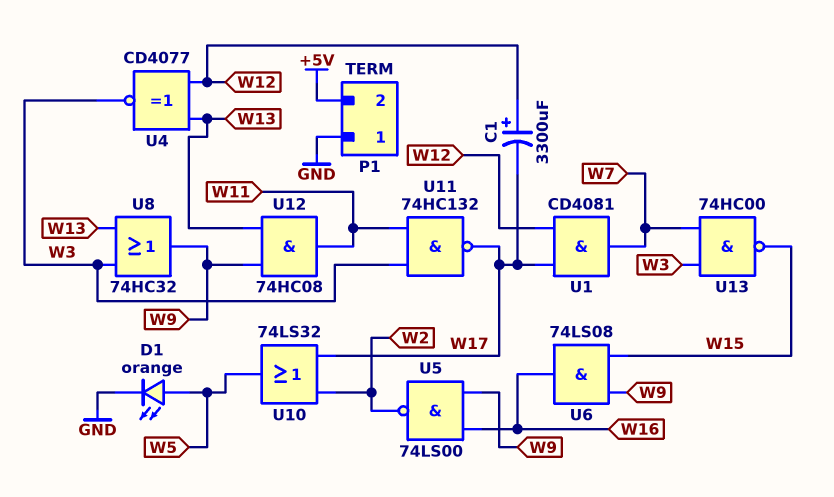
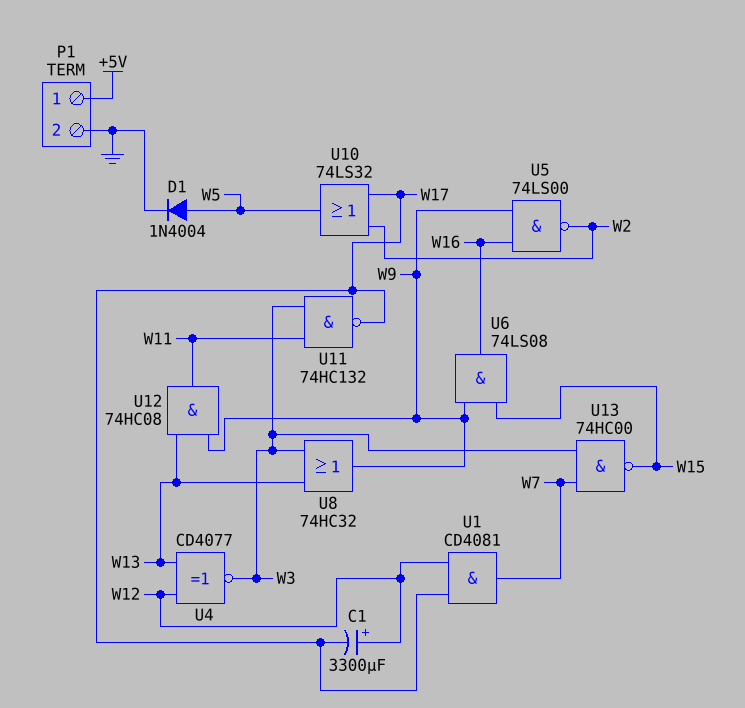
D1: LED orange (A W5, K GND) -> diode 1N4004 (A W5, K GND)
P1 pin 1: GND -> +5V
P1 pin 2: +5V -> GND

